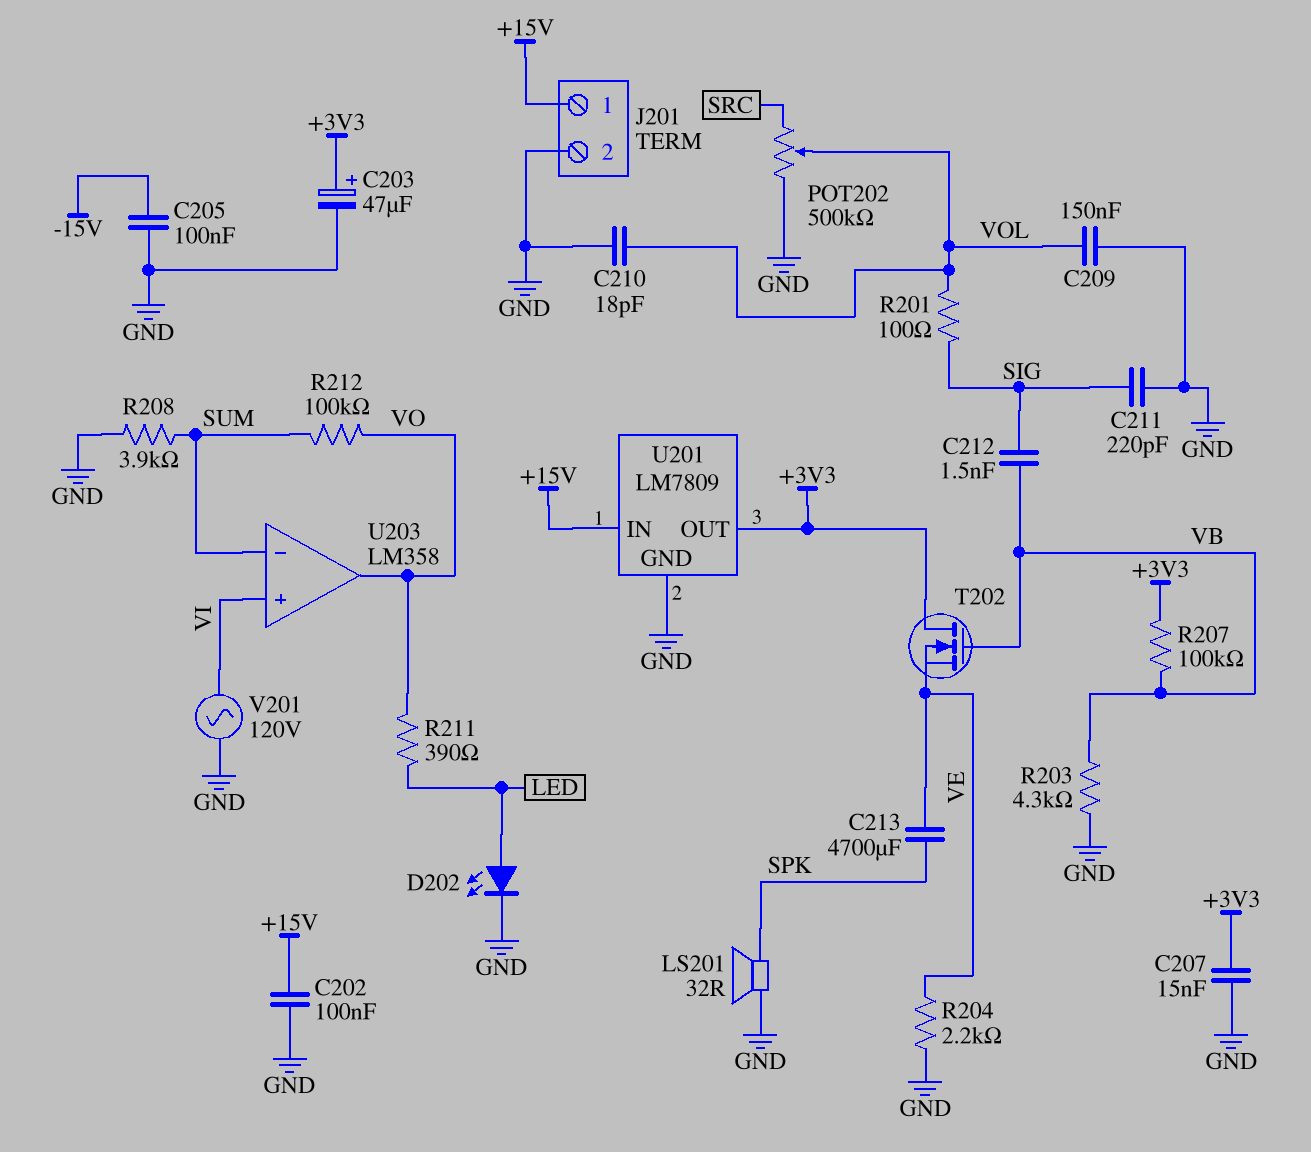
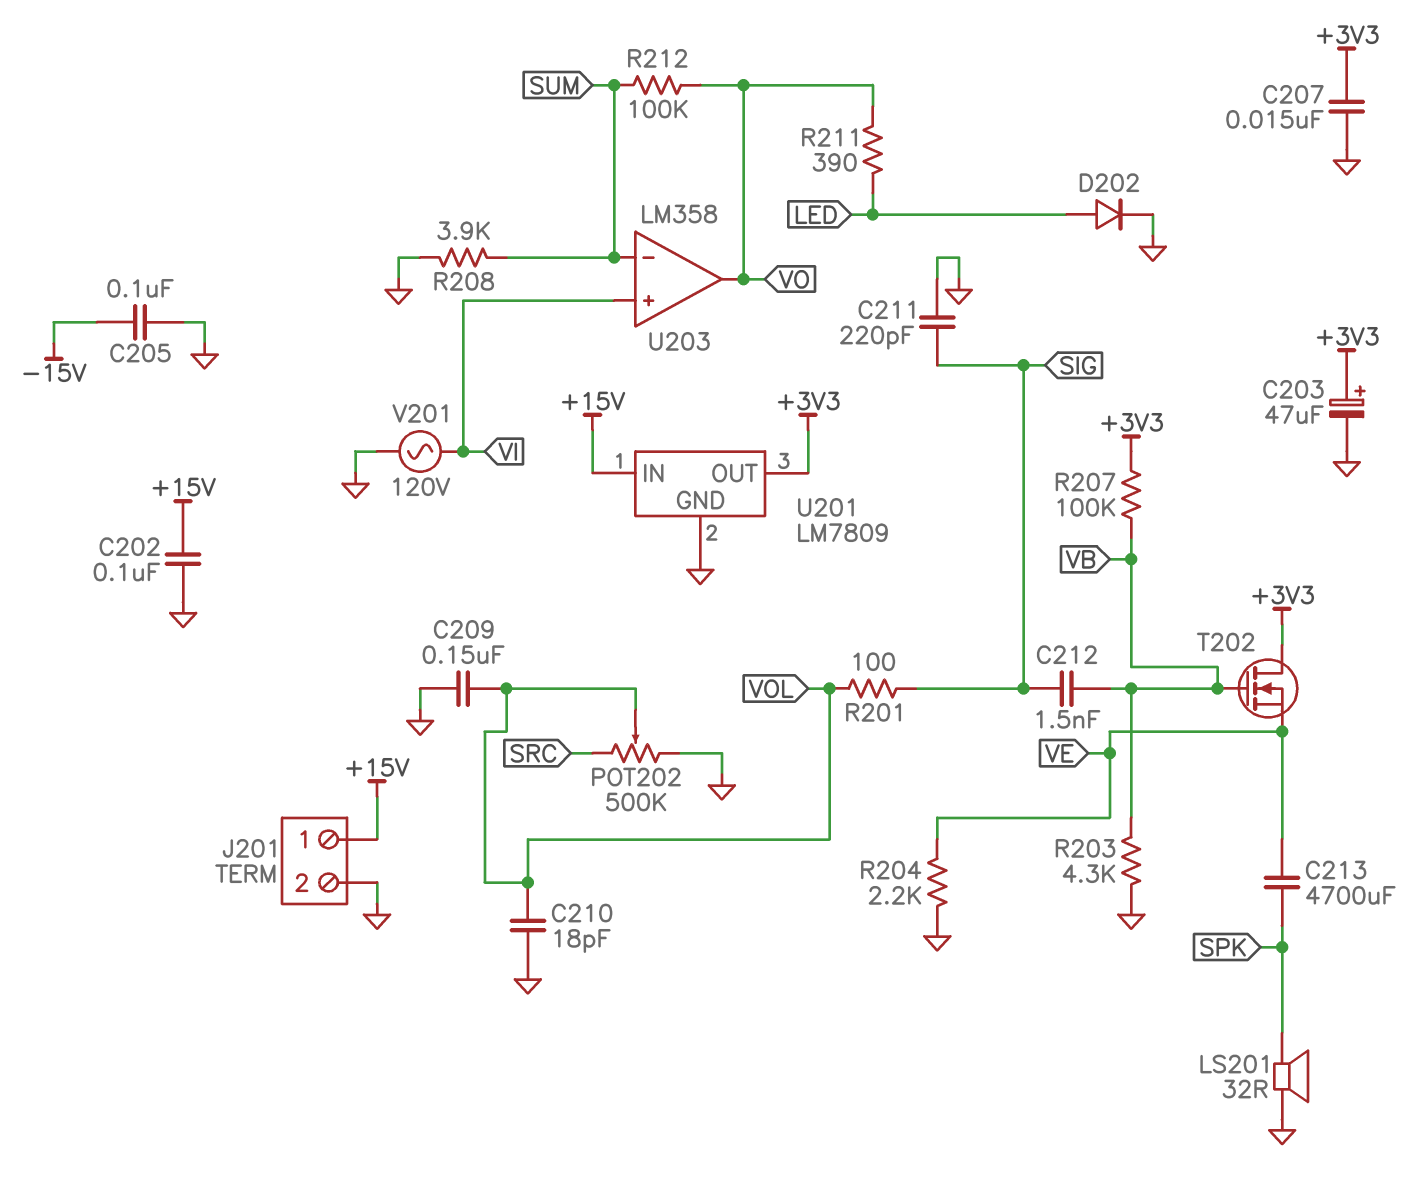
D202: LED (A LED, K GND) -> diode (A LED, K GND)

